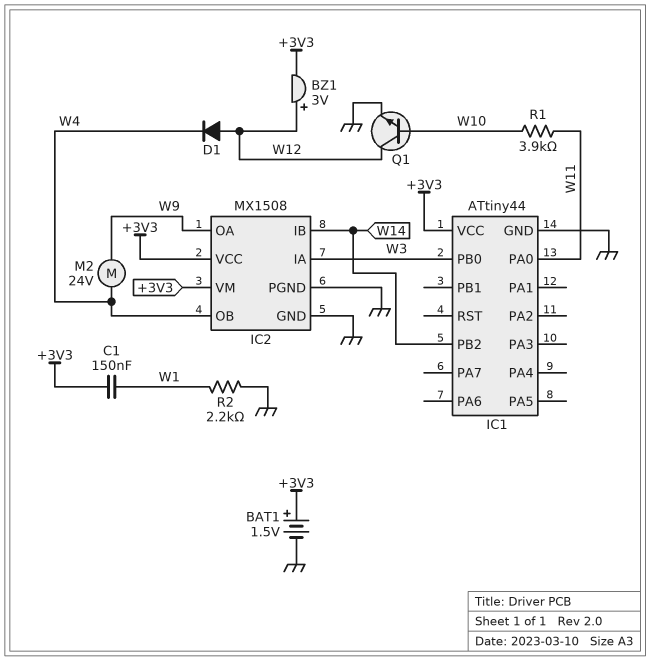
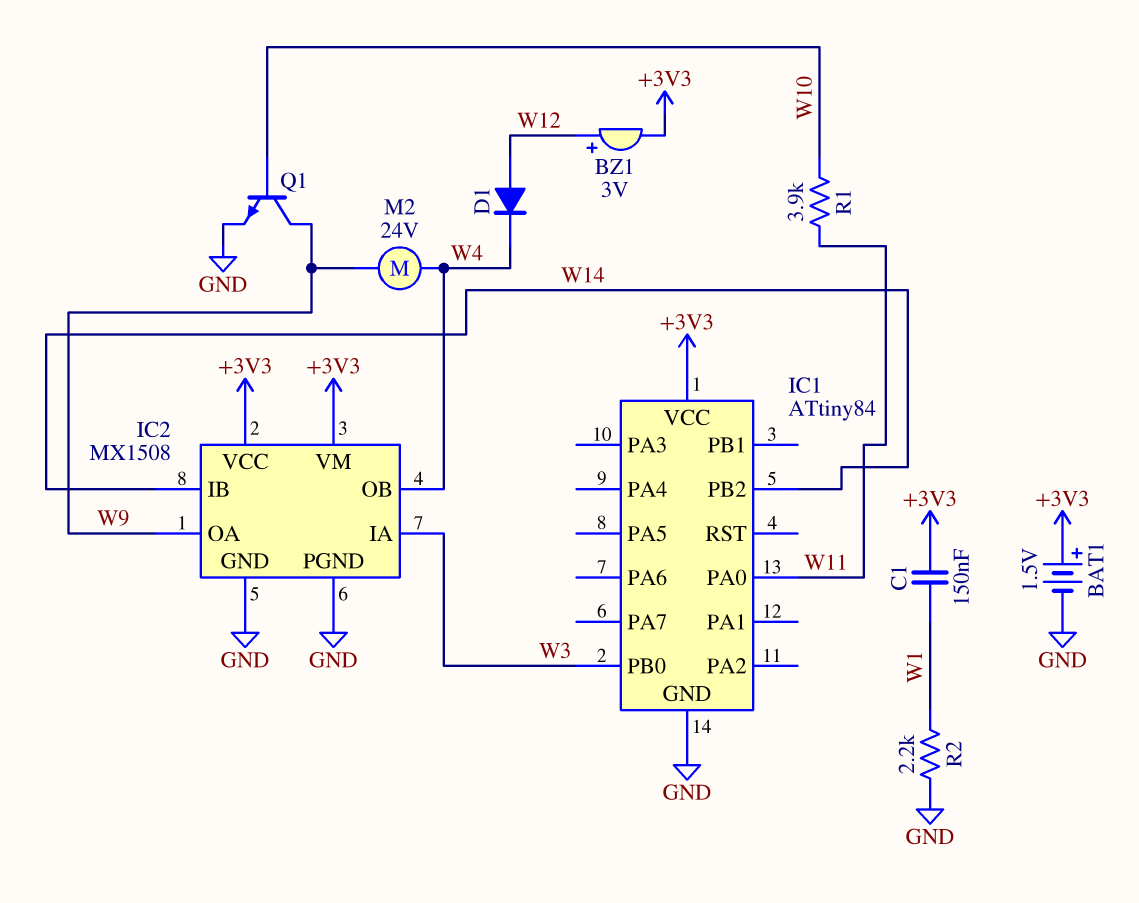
IC1: ATtiny44 -> ATtiny84
Q1: NPN (B W10, C W12, E GND) -> NPN (B W10, C W9, E GND)

